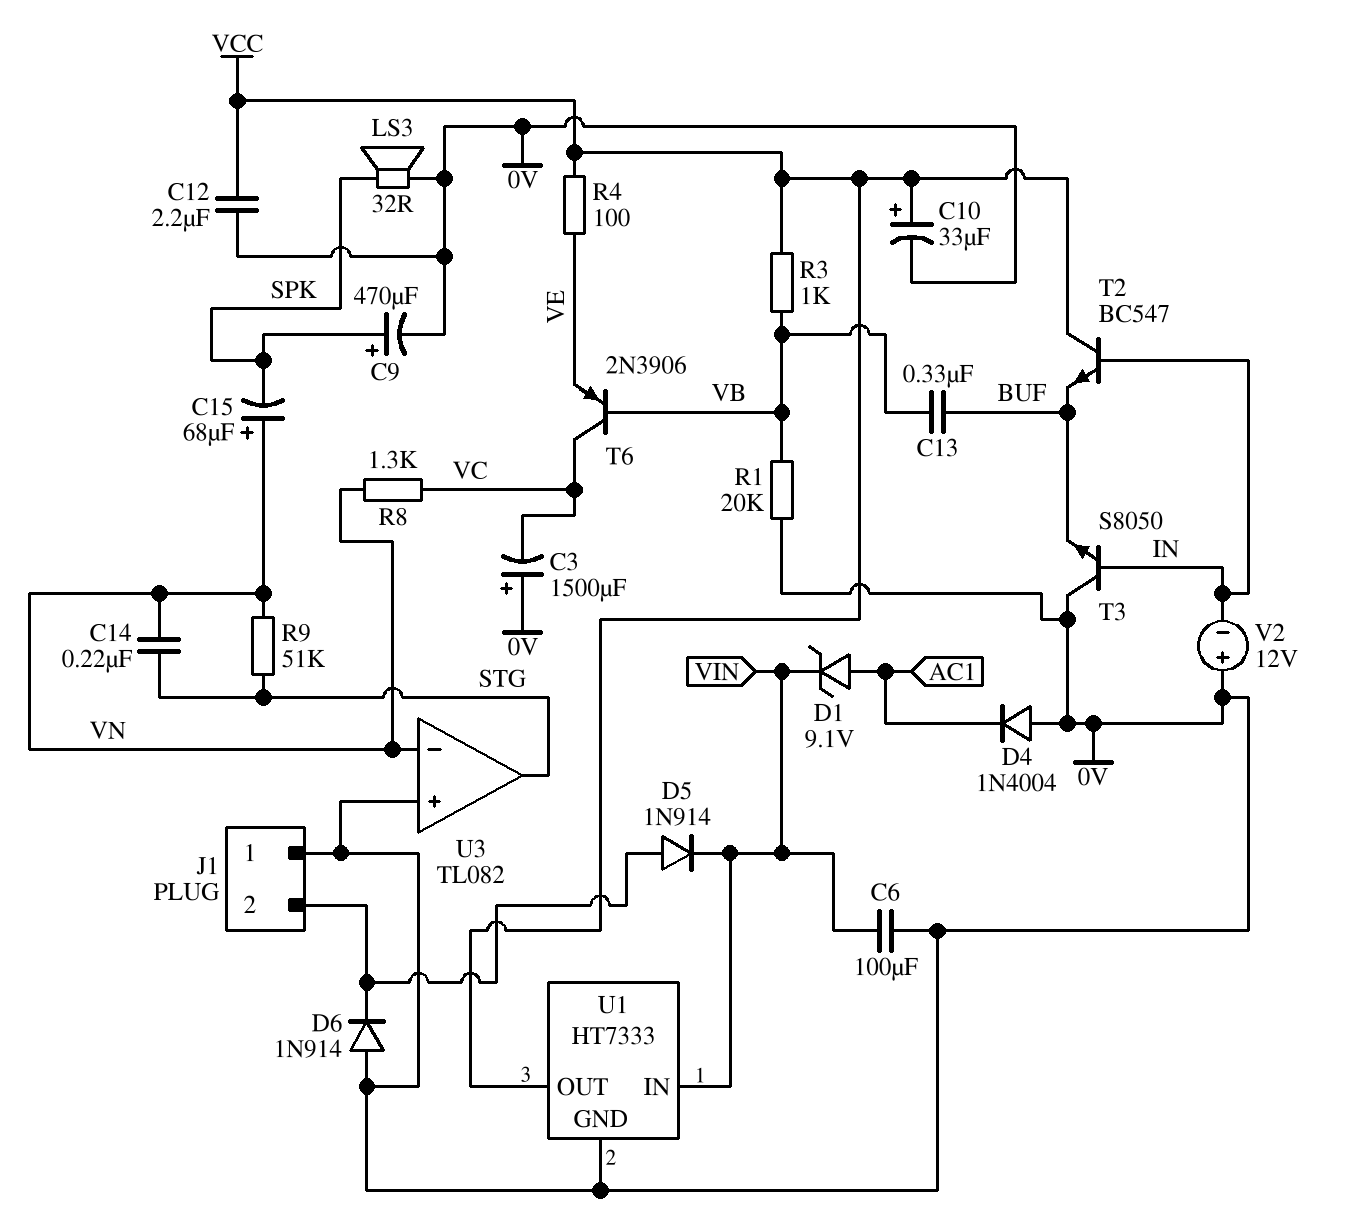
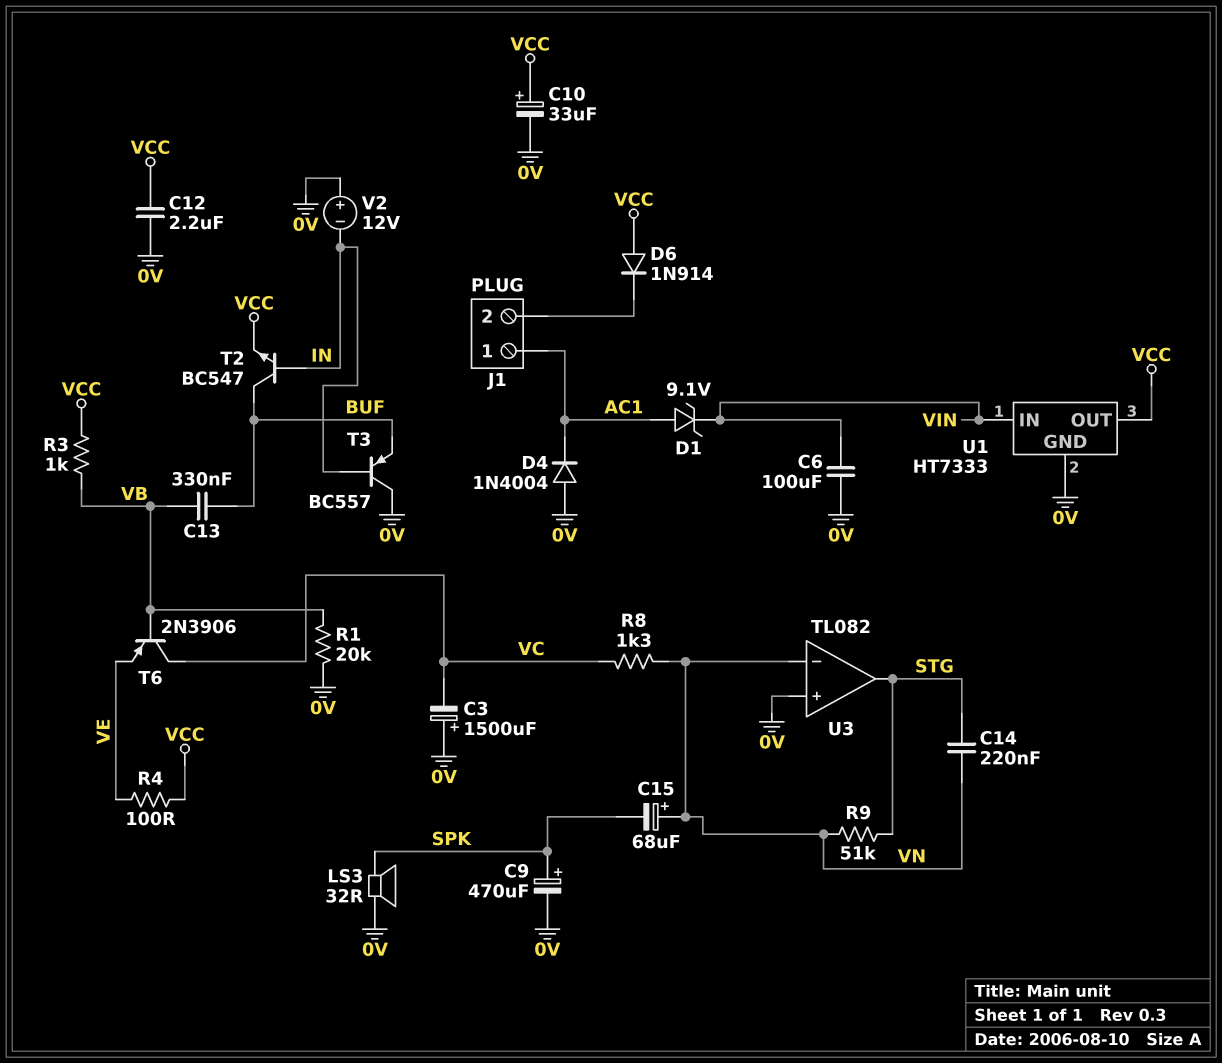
D5: diode 1N914 (A J1/2, K VIN) -> none
D6: diode 1N914 (A 0V, K J1/2) -> diode 1N914 (A VCC, K J1/2)
J1 pin 1: 0V -> AC1
T2: NPN BC547 (B IN, C VCC, E BUF) -> NPN BC547 (B IN, C BUF, E VCC)
T3: NPN S8050 (B IN, C 0V, E BUF) -> PNP BC557 (B IN, C 0V, E BUF)

